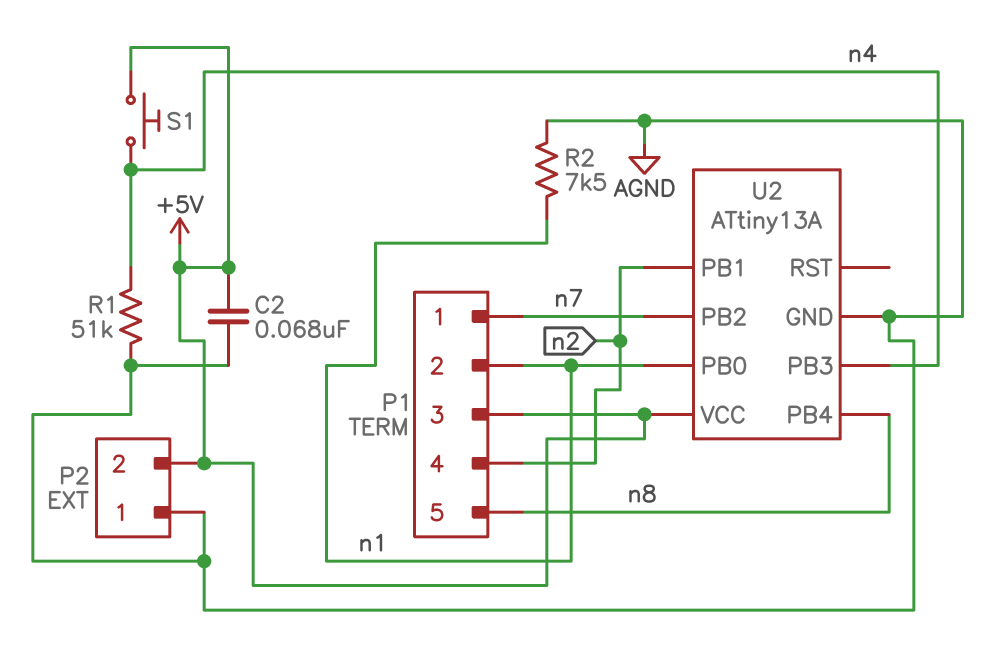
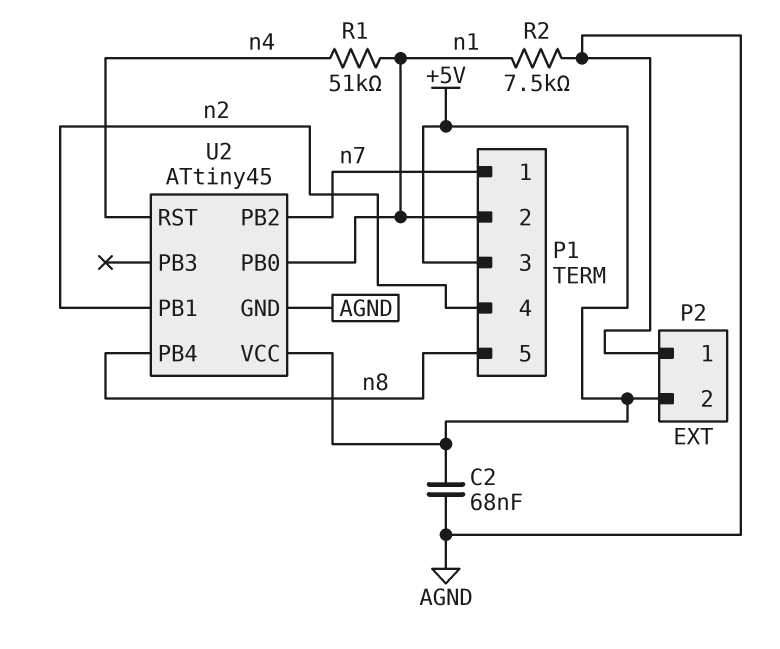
R1: 51k (AGND, n4) -> 51k (n1, n4)
S1: button (+5V, n4) -> none
U2: ATtiny13A -> ATtiny45
U2 pin PB3: n4 -> none
U2 pin RST: none -> n4

